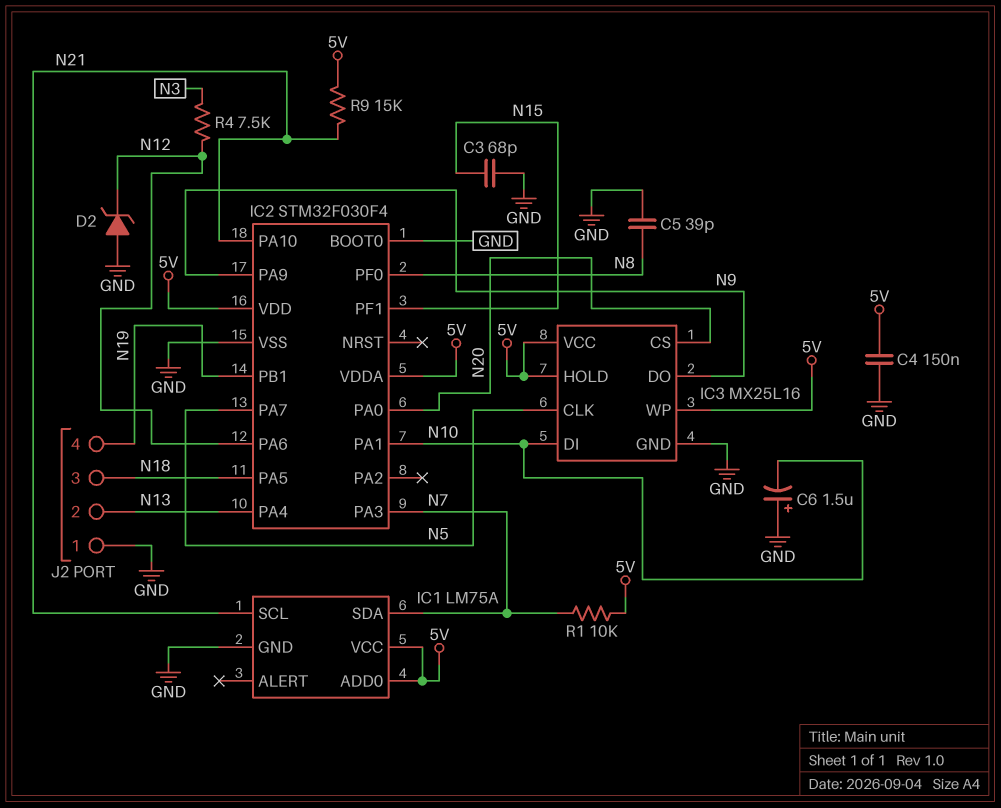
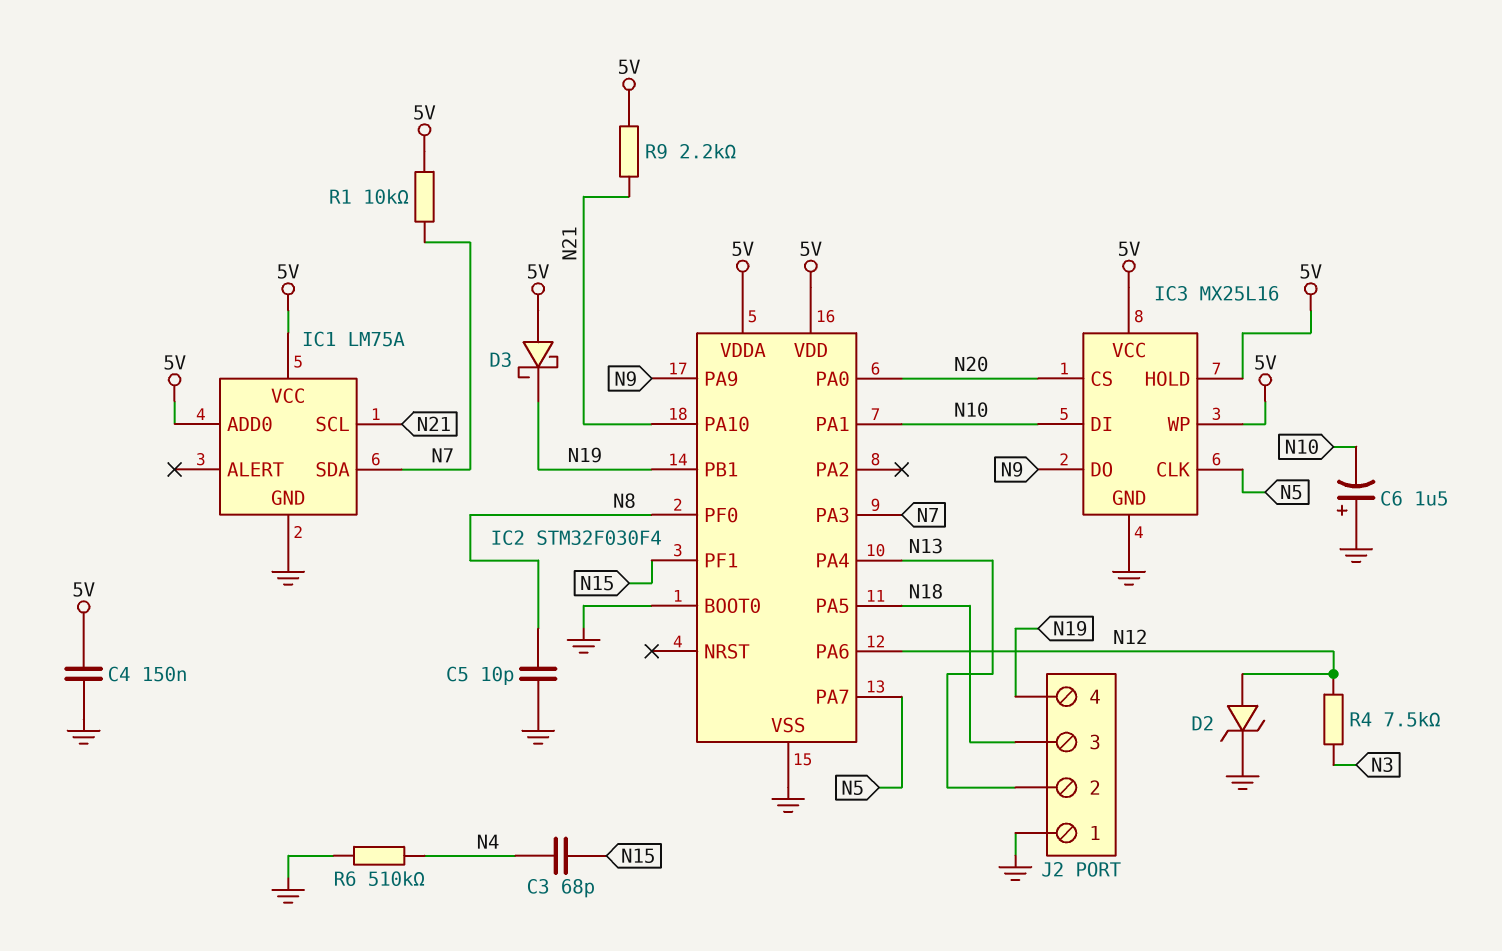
C3: 68pF (GND, N15) -> 68pF (N4, N15)
C5: 39pF (GND, N8) -> 10pF (GND, N8)
D2: zener (A GND, K N12) -> zener (A N12, K GND)
D3: none -> schottky (A 5V, K N19)
R6: none -> 510k (GND, N4)
R9: 15k (5V, N21) -> 2.2k (5V, N21)

